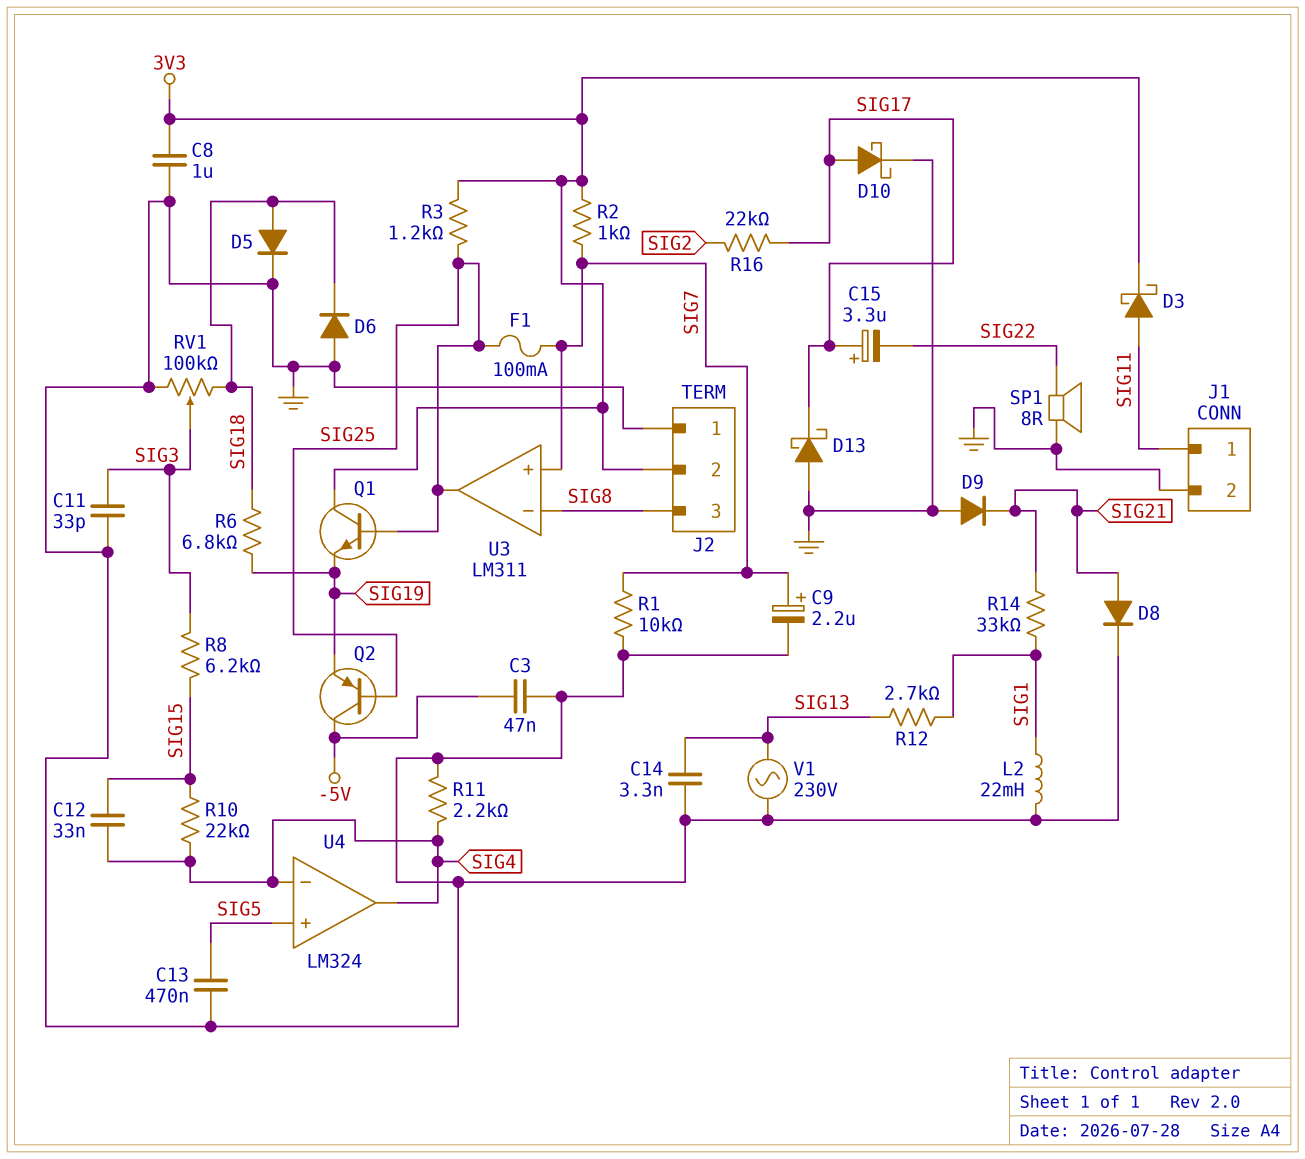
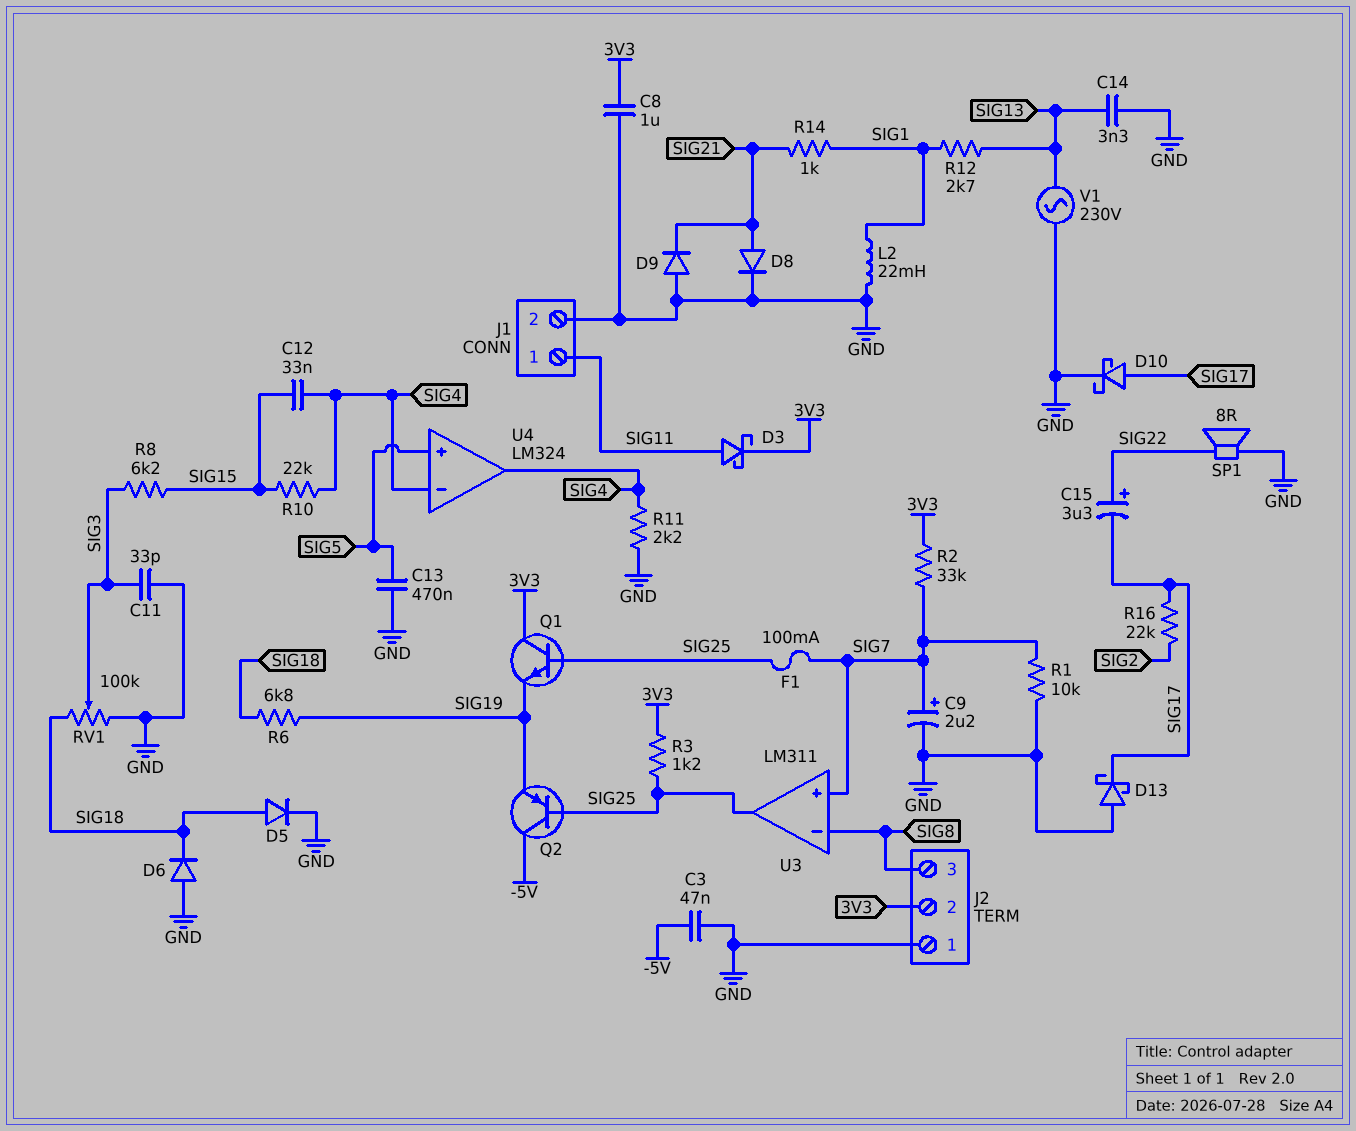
C15: 3.3uF (plus SIG17, minus SIG22) -> 3.3uF (plus SIG22, minus SIG17)
R2: 1k (3V3, SIG7) -> 33k (3V3, SIG7)
R14: 33k (SIG1, SIG21) -> 1k (SIG1, SIG21)

